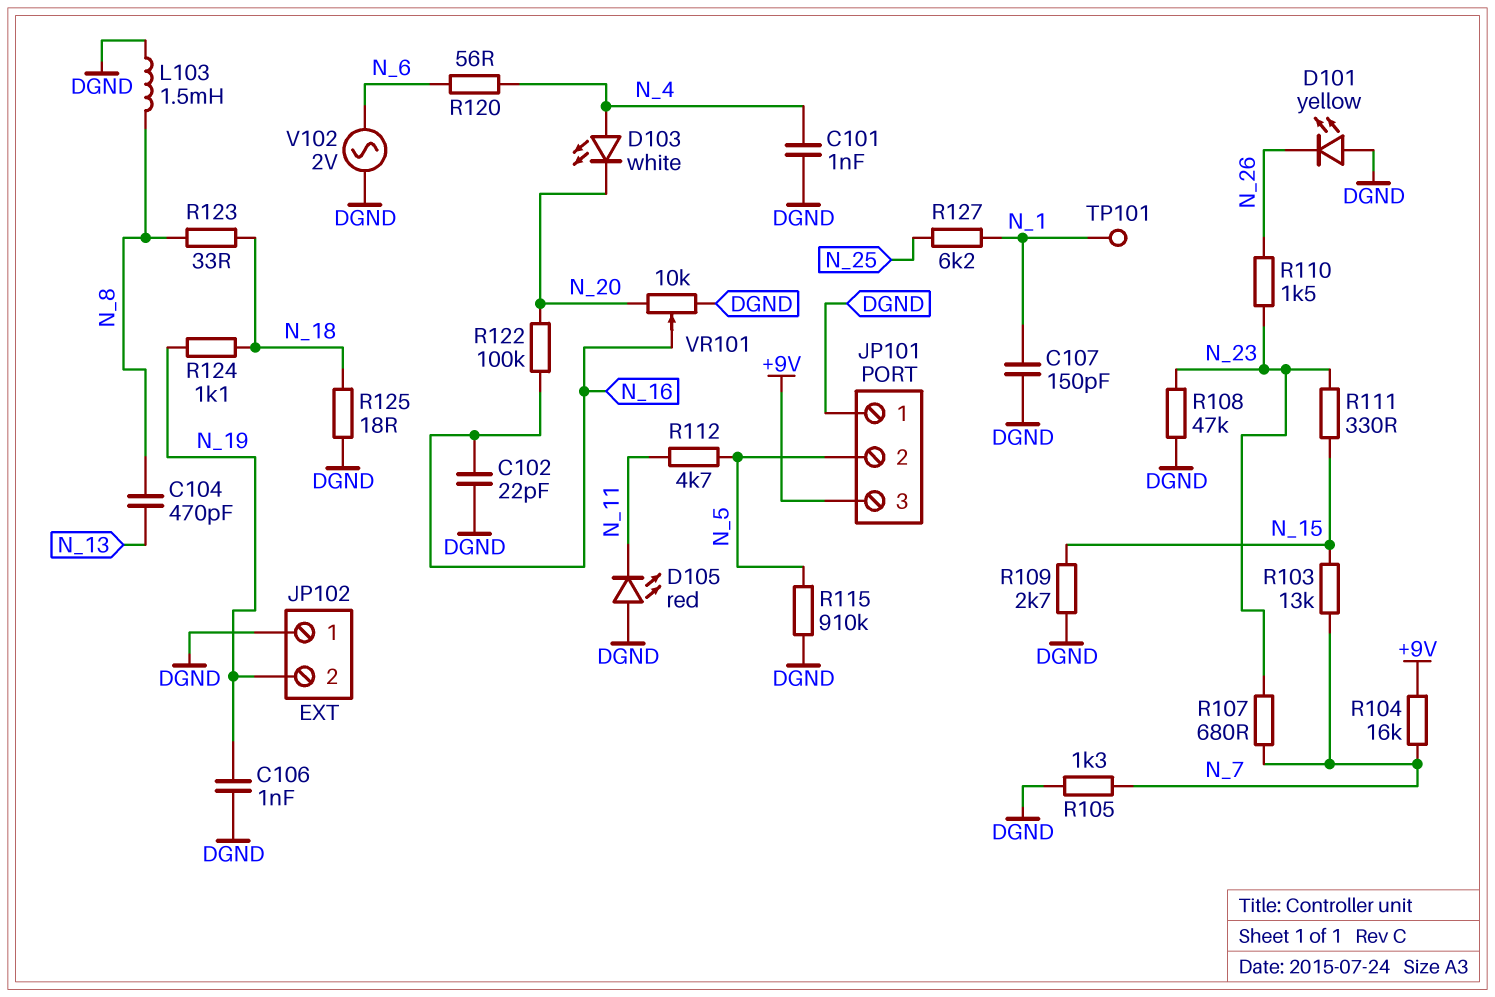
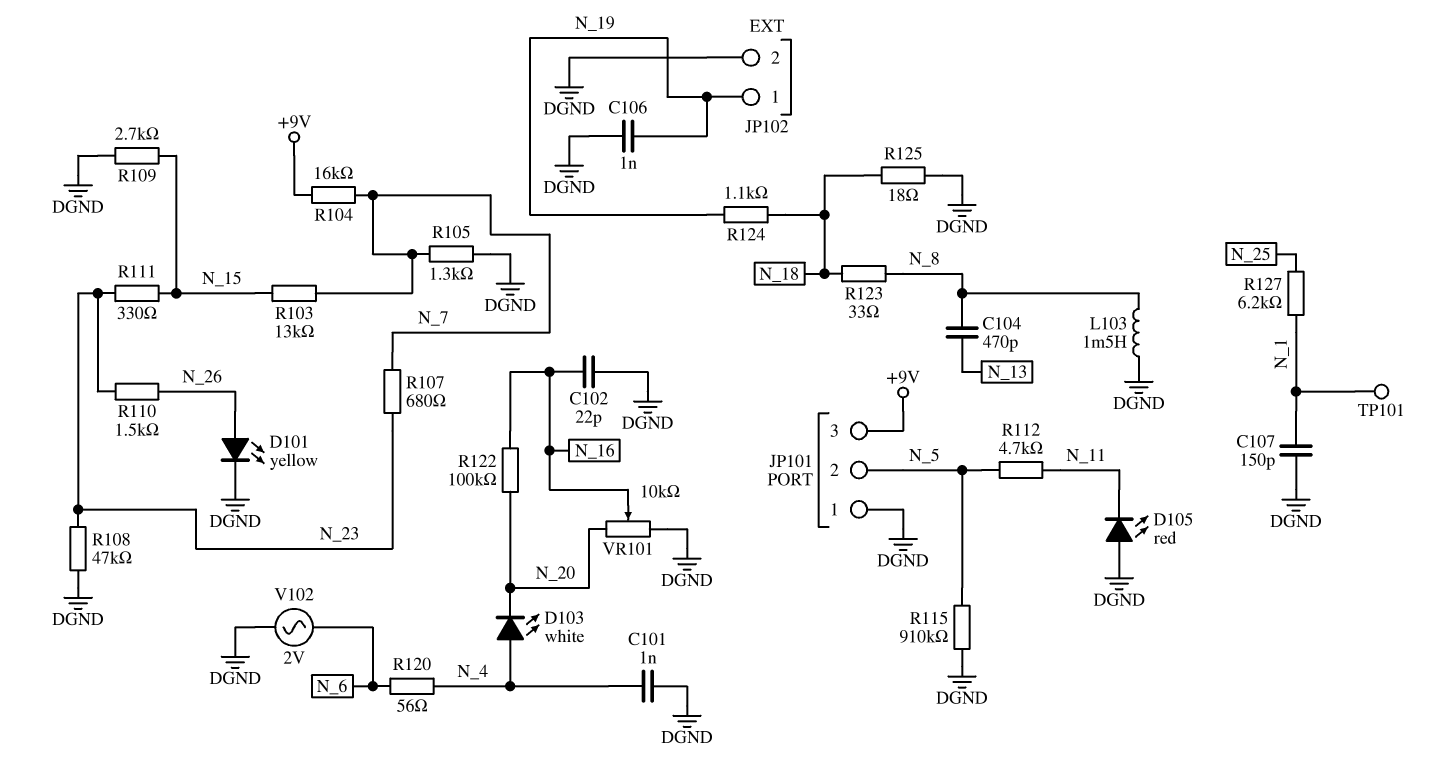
D101: LED yellow (A DGND, K N_26) -> LED yellow (A N_26, K DGND)
JP102 pin 1: DGND -> N_19
JP102 pin 2: N_19 -> DGND

